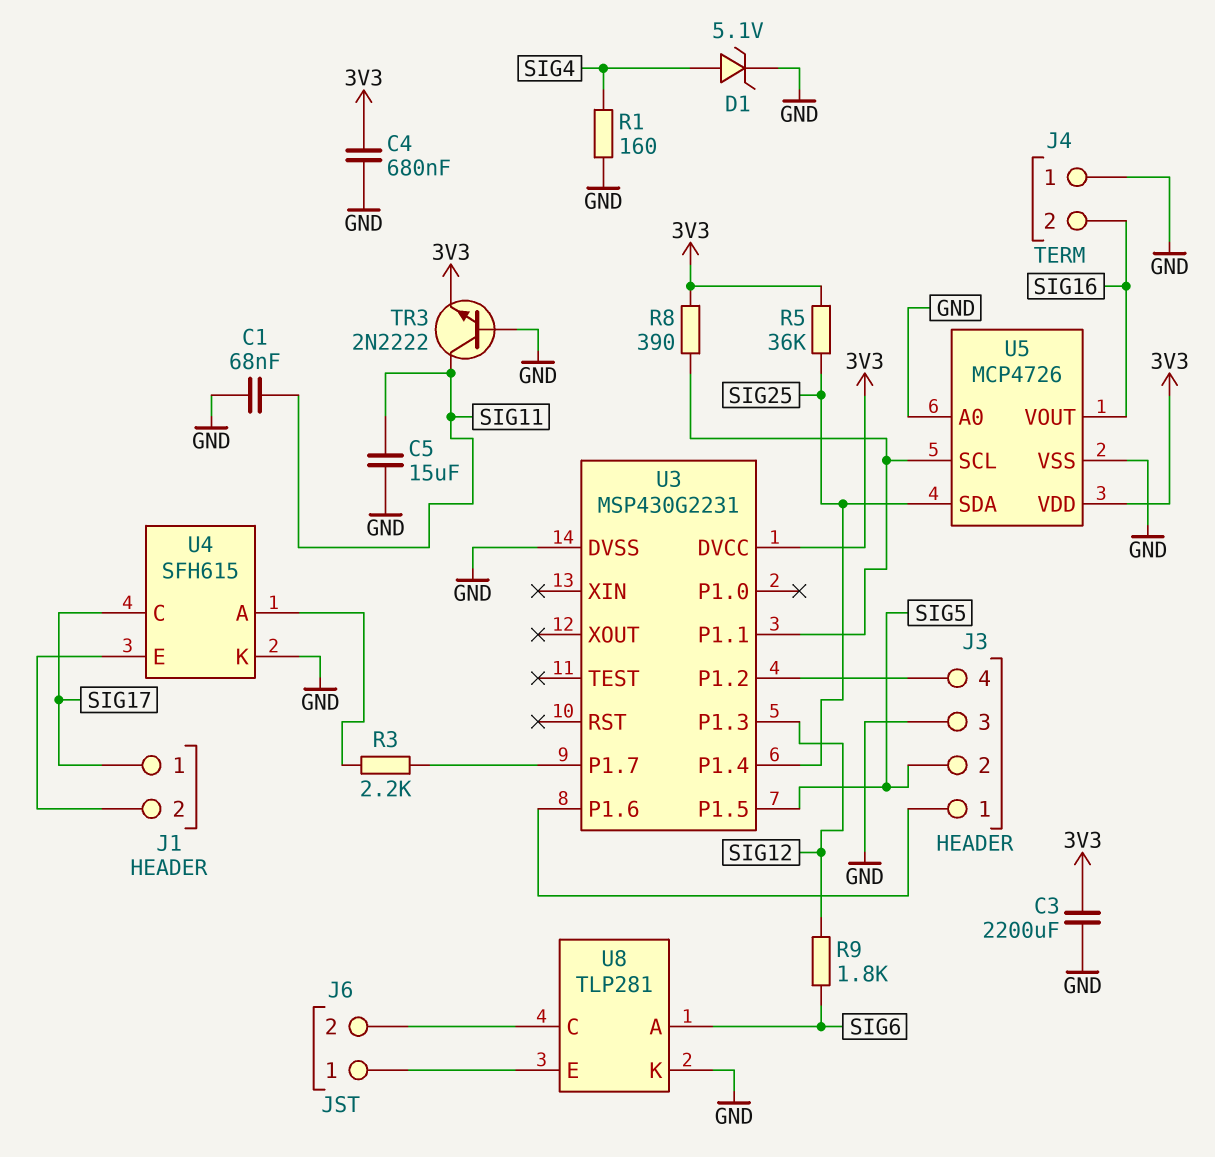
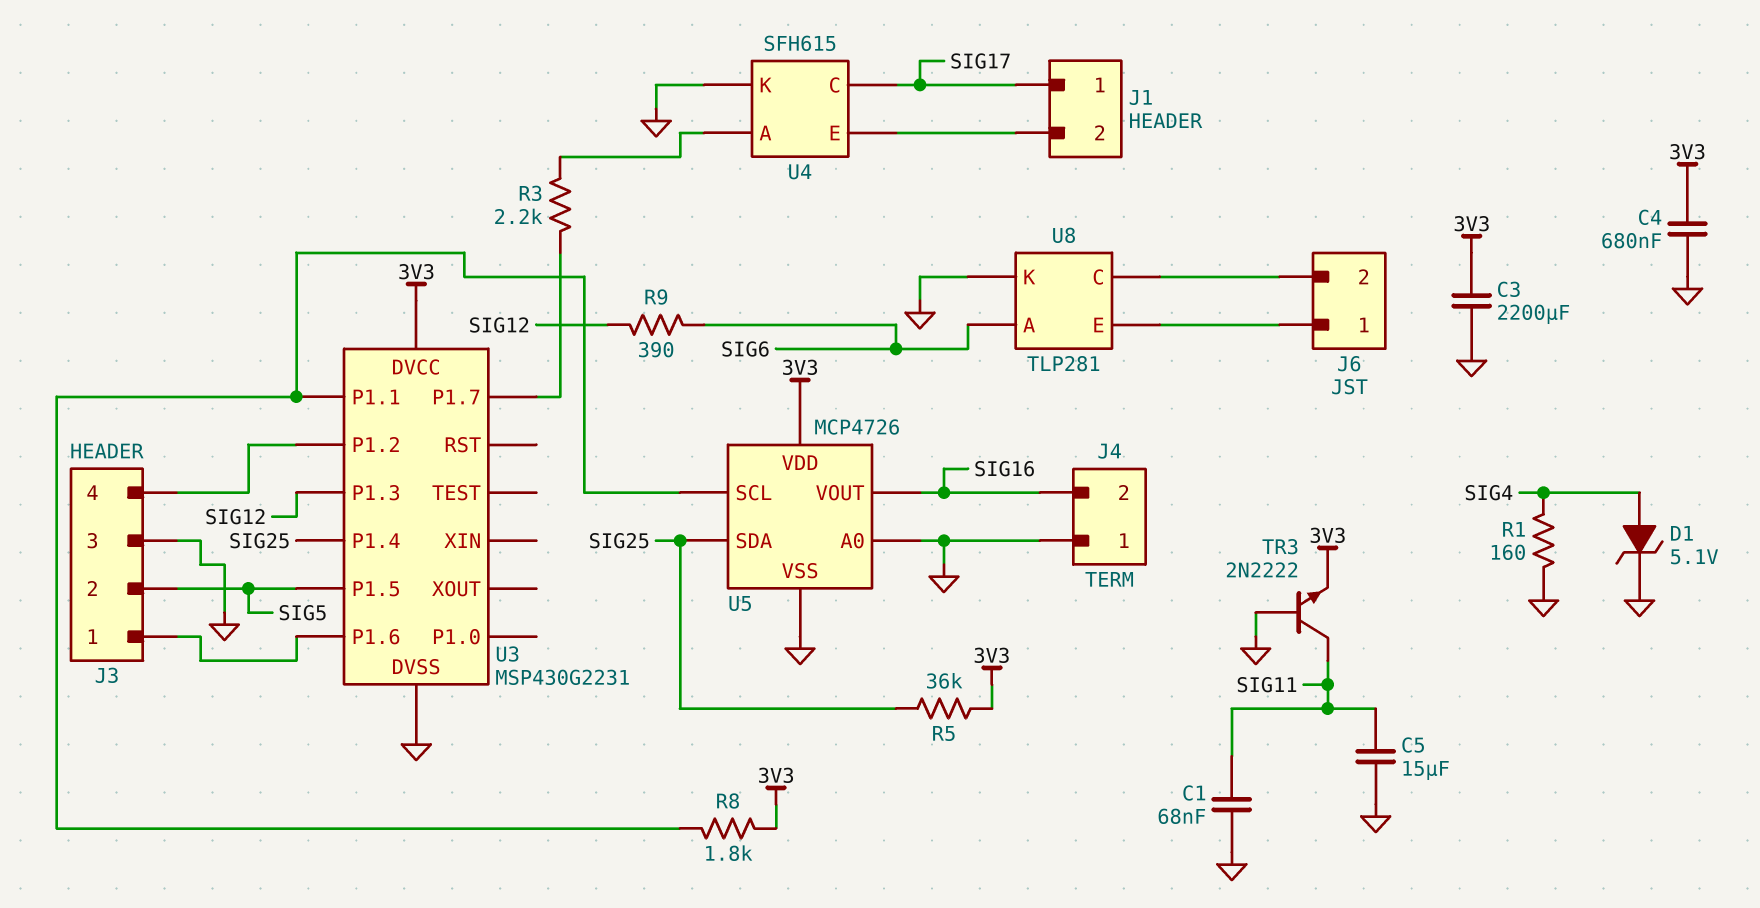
R8: 390 (3V3, U3/P1.1) -> 1.8k (3V3, U3/P1.1)
R9: 1.8k (SIG6, SIG12) -> 390 (SIG6, SIG12)

